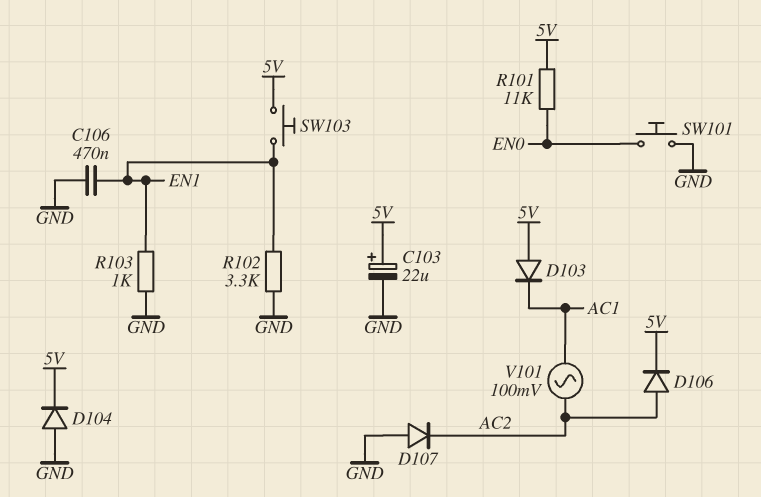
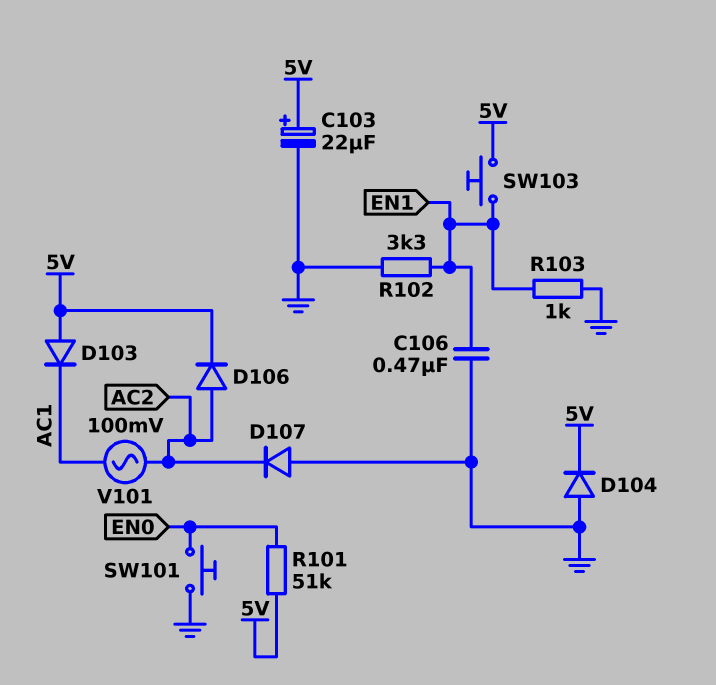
R101: 11k (5V, EN0) -> 51k (5V, EN0)

